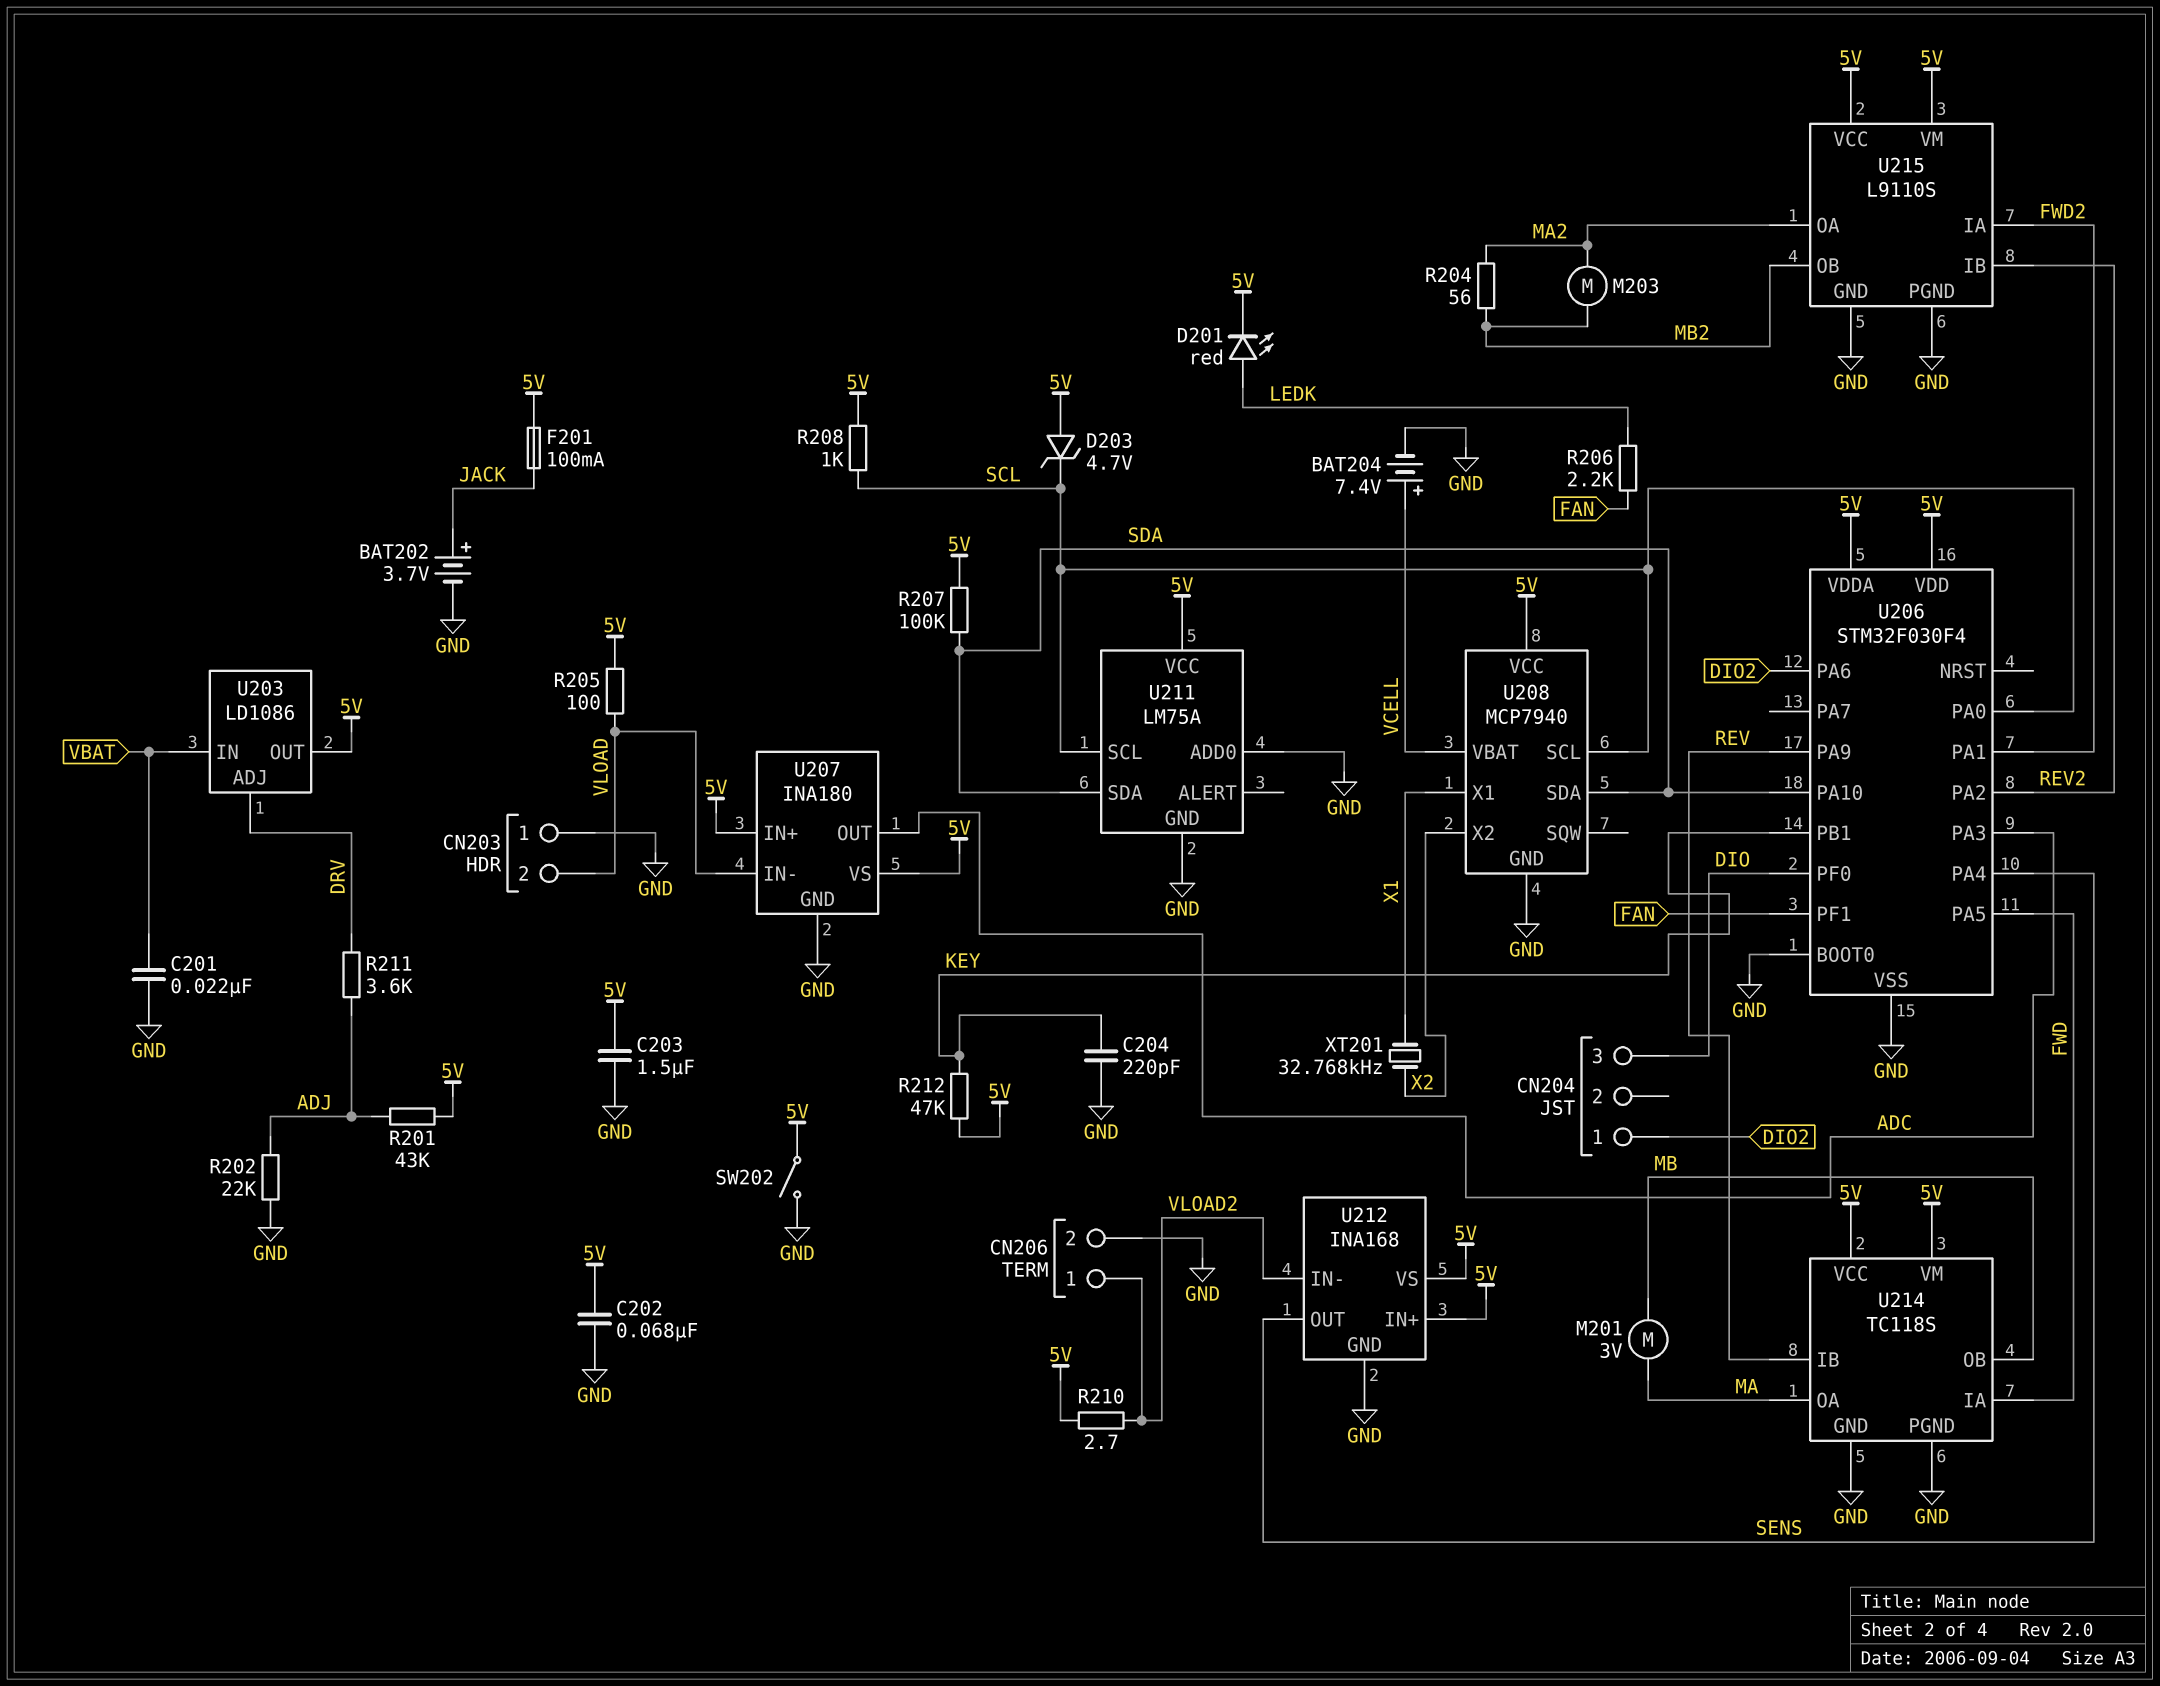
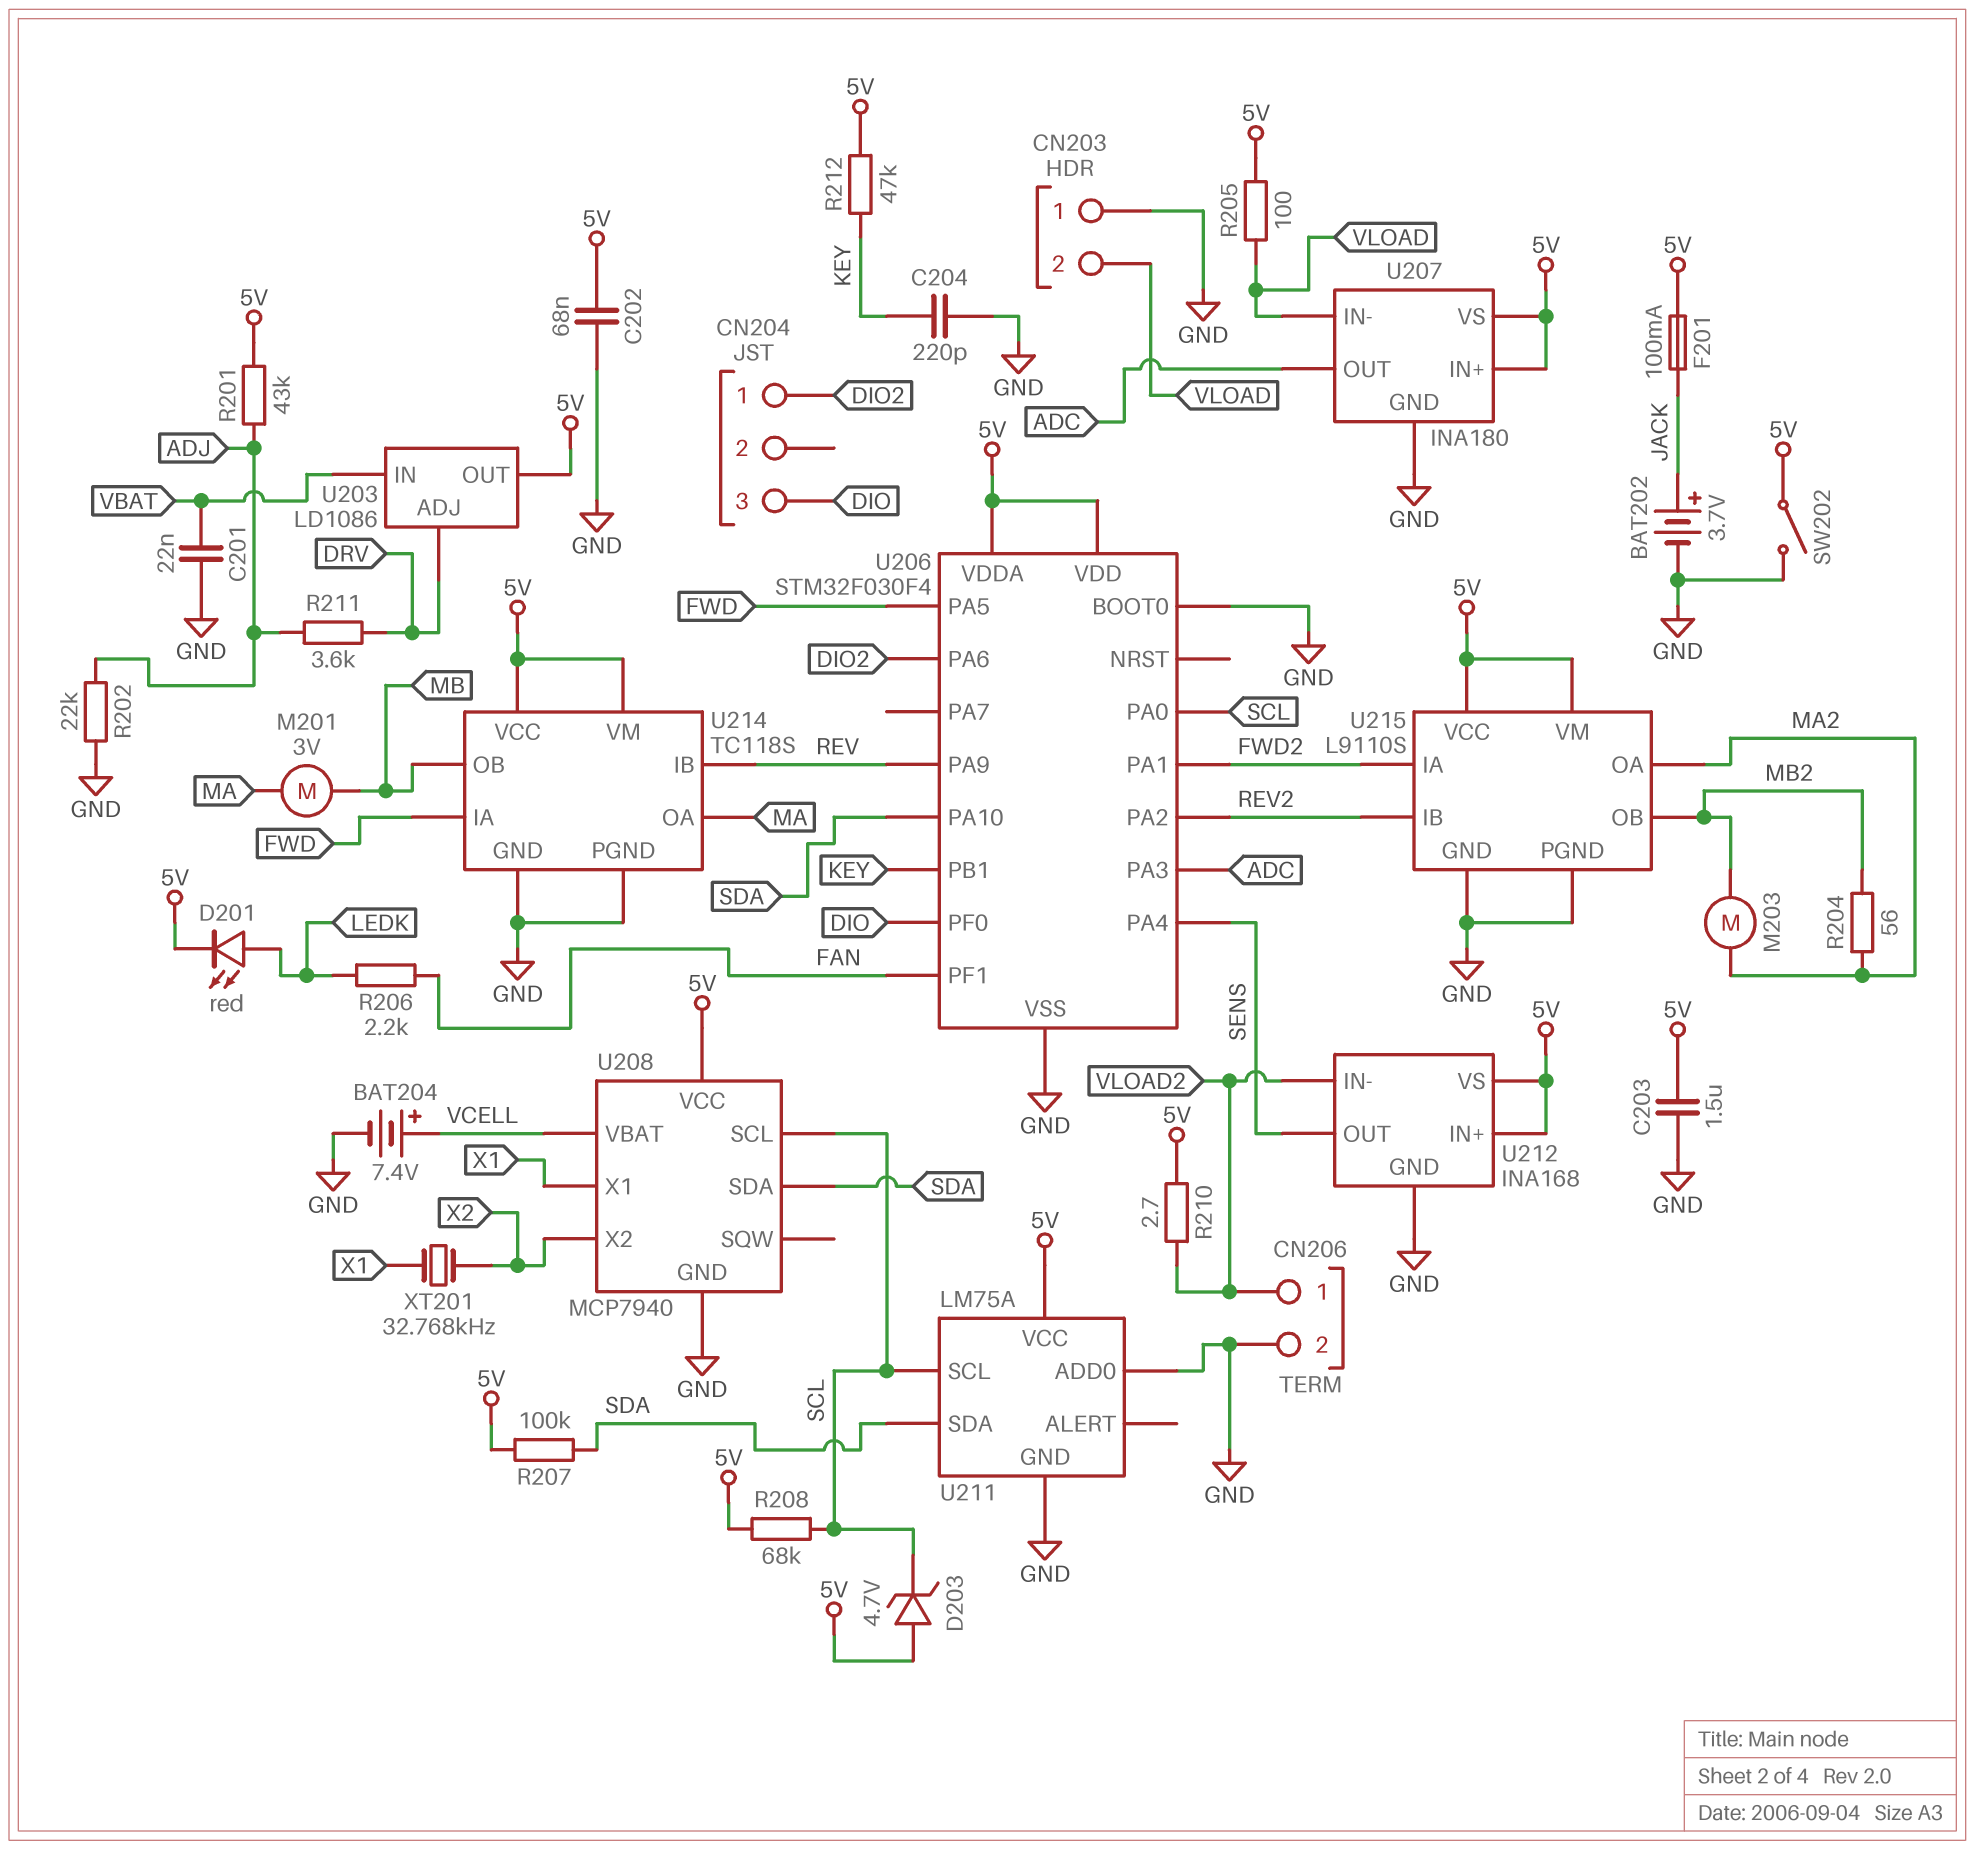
R208: 1k (5V, SCL) -> 68k (5V, SCL)

